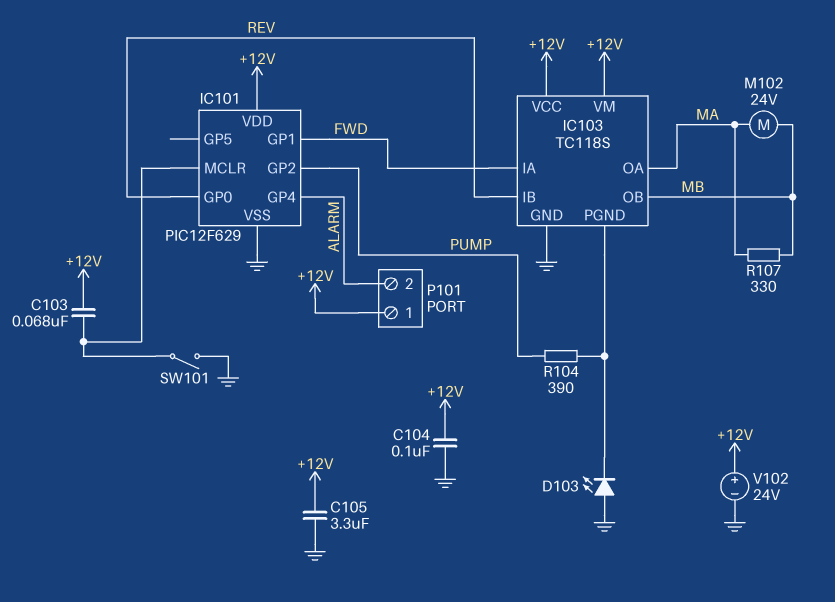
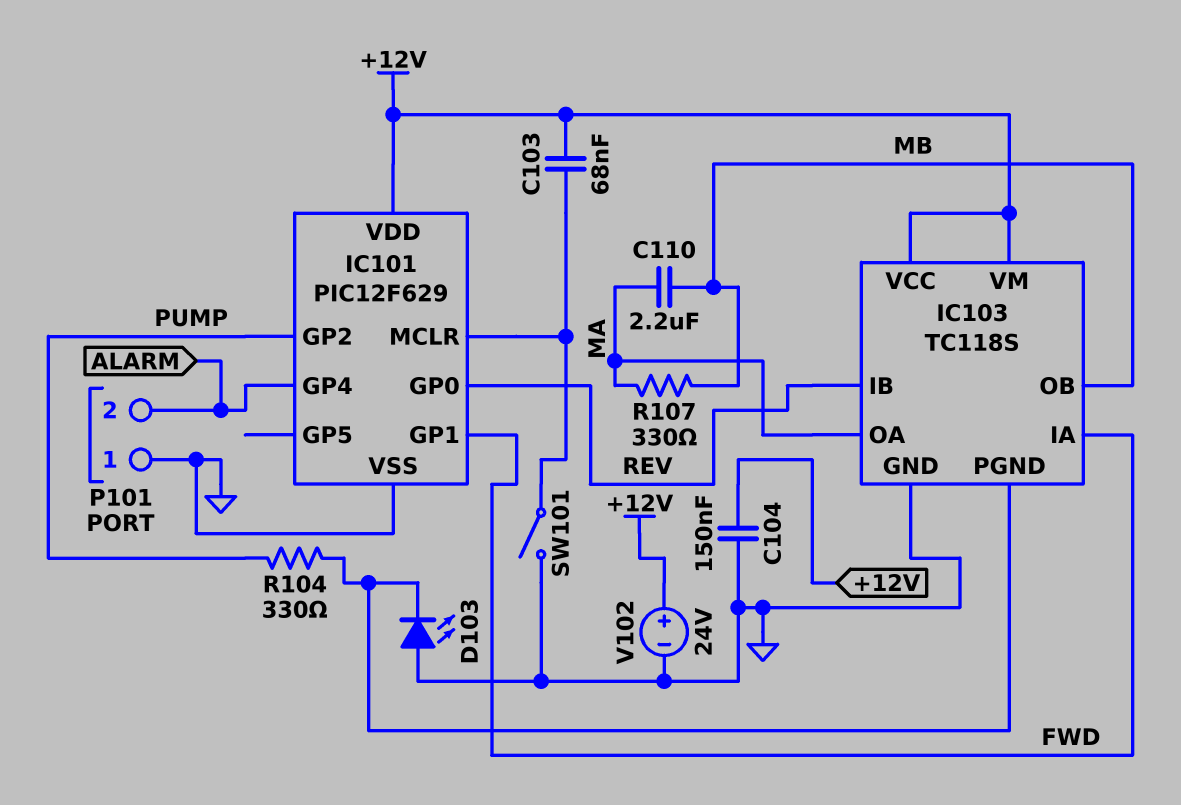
C104: 100nF (+12V, GND) -> 150nF (+12V, GND)
C105: 3.3uF (+12V, GND) -> none
C110: none -> 2.2uF (MA, MB)
M102: motor 24V (MA, MB) -> none
P101 pin 1: +12V -> GND
R104: 390 (IC103/PGND, PUMP) -> 330 (IC103/PGND, PUMP)

